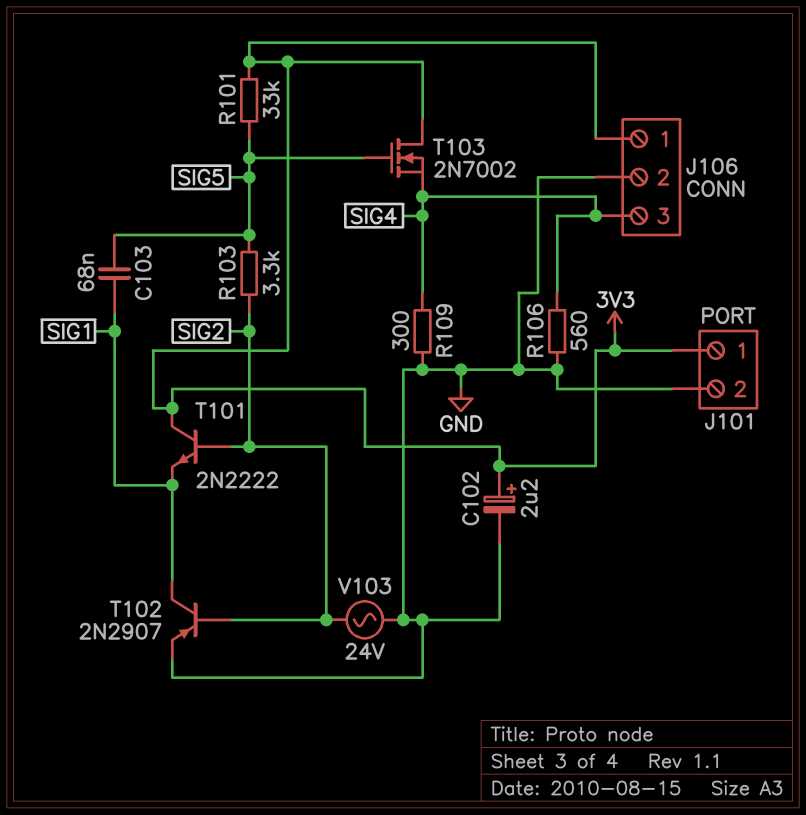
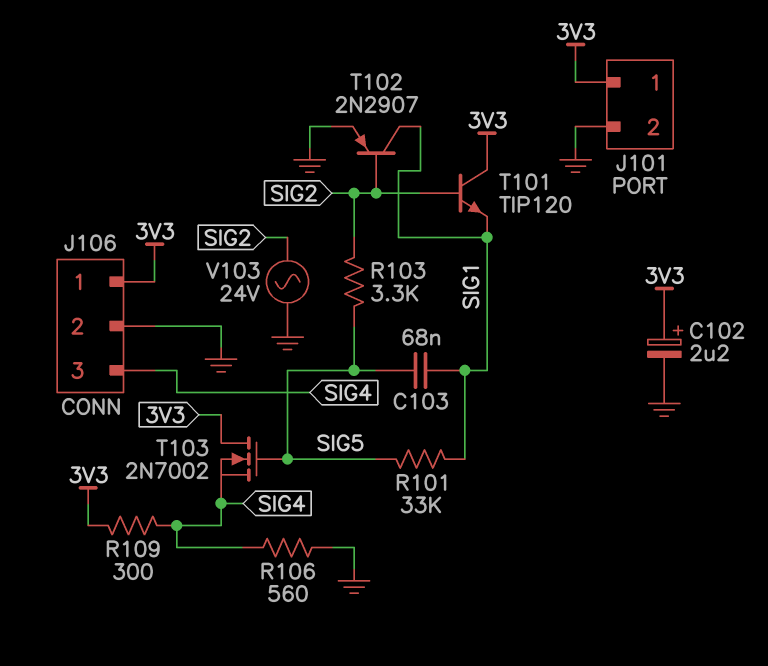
R101: 33k (3V3, SIG5) -> 33k (SIG1, SIG5)
R109: 300 (GND, SIG4) -> 300 (3V3, SIG4)
T101: NPN 2N2222 (B SIG2, C 3V3, E SIG1) -> NPN TIP120 (B SIG2, C 3V3, E SIG1)

